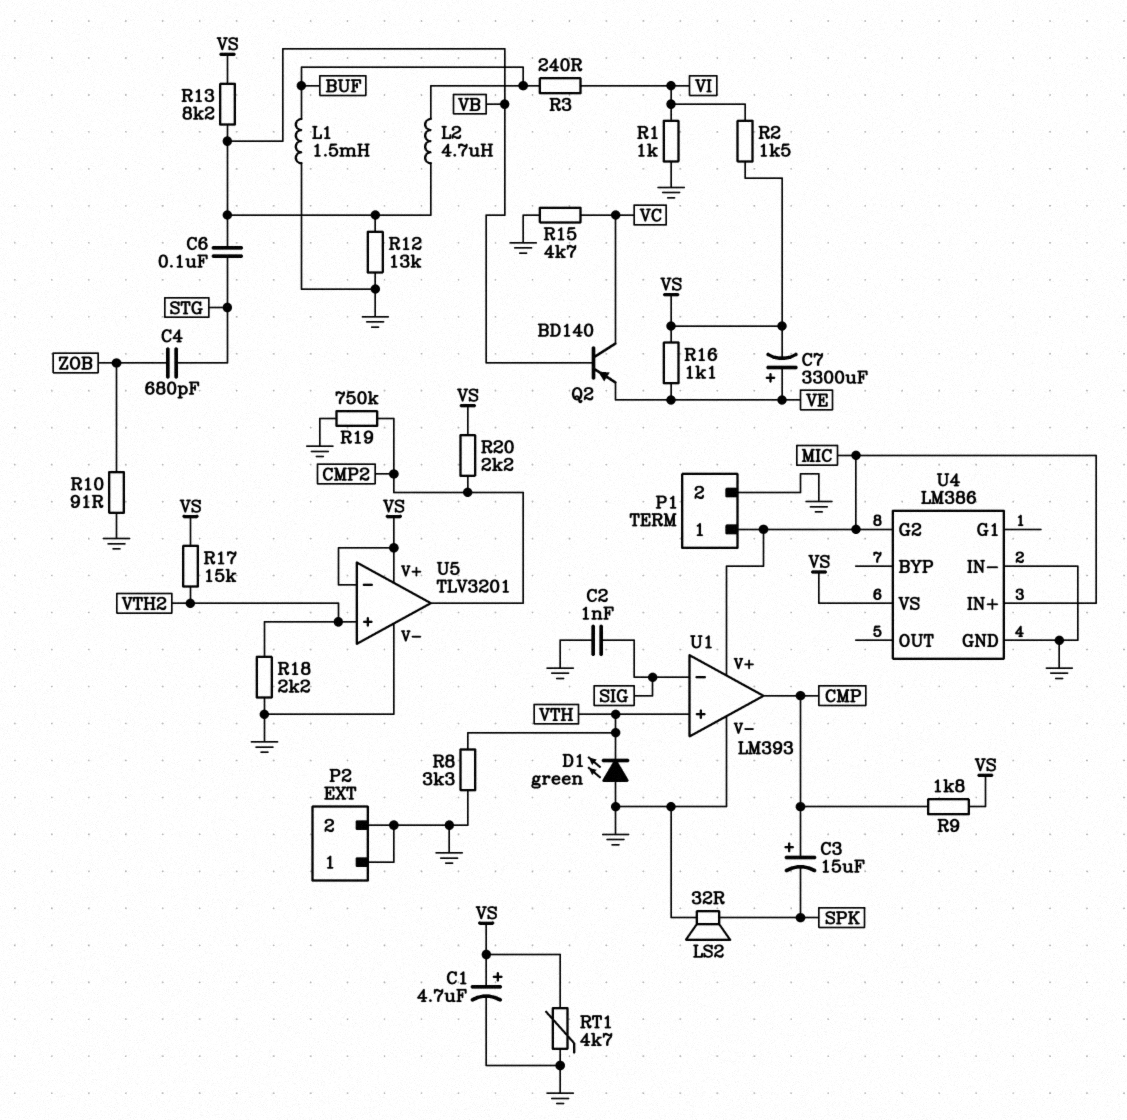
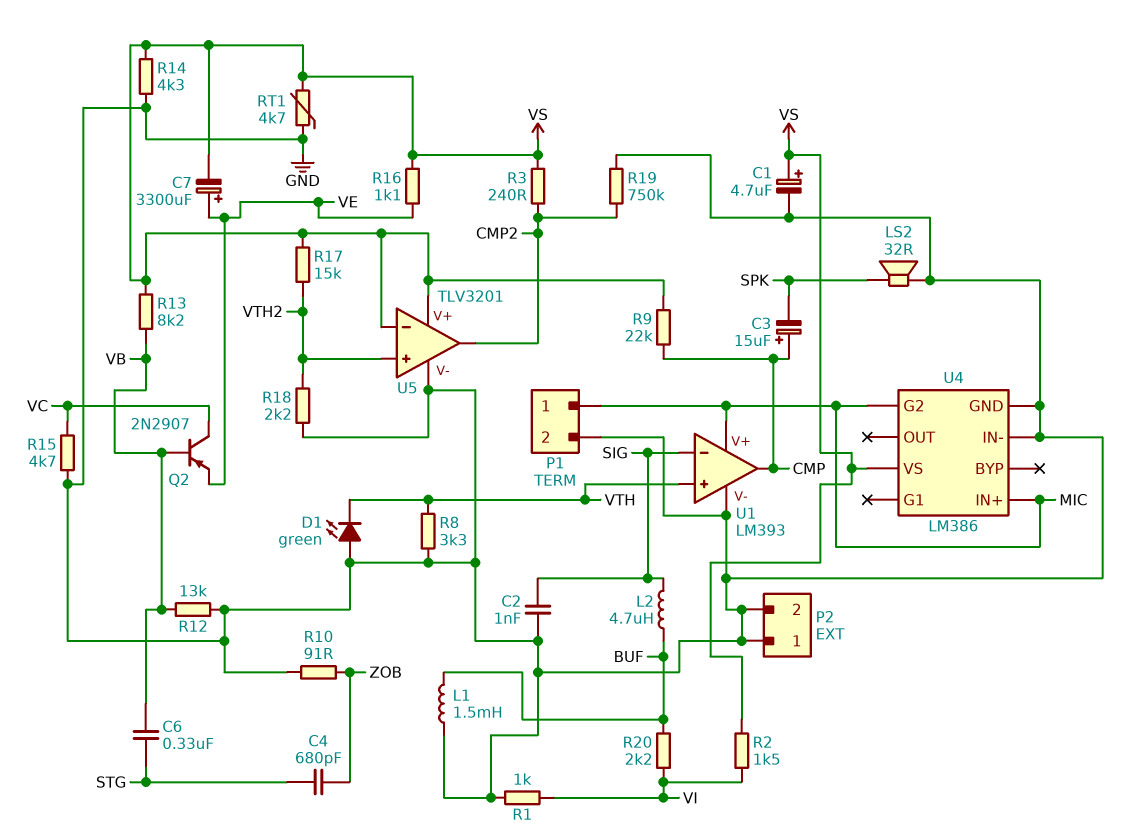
C6: 100nF (STG, VB) -> 330nF (STG, VB)
L2: 4.7uH (BUF, VB) -> 4.7uH (BUF, SIG)
Q2: PNP BD140 (B VB, C VC, E VE) -> PNP 2N2907 (B VB, C VC, E VE)
R3: 240 (BUF, VI) -> 240 (CMP2, VS)
R9: 1.8k (CMP, VS) -> 22k (CMP, VS)
R14: none -> 4.3k (GND, VS)
R20: 2.2k (CMP2, VS) -> 2.2k (BUF, VI)

